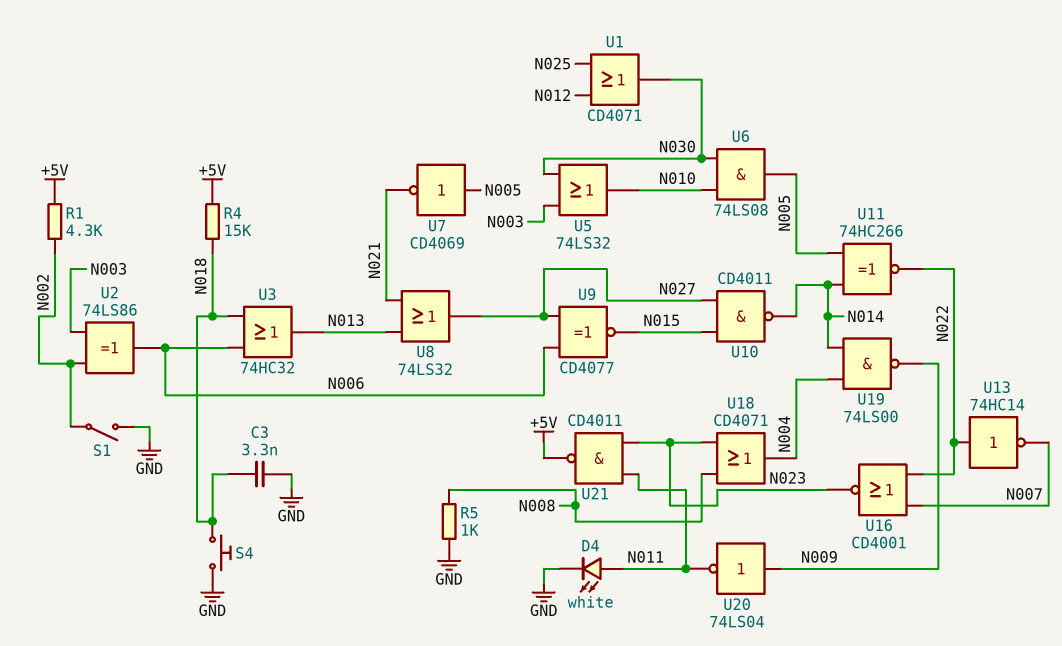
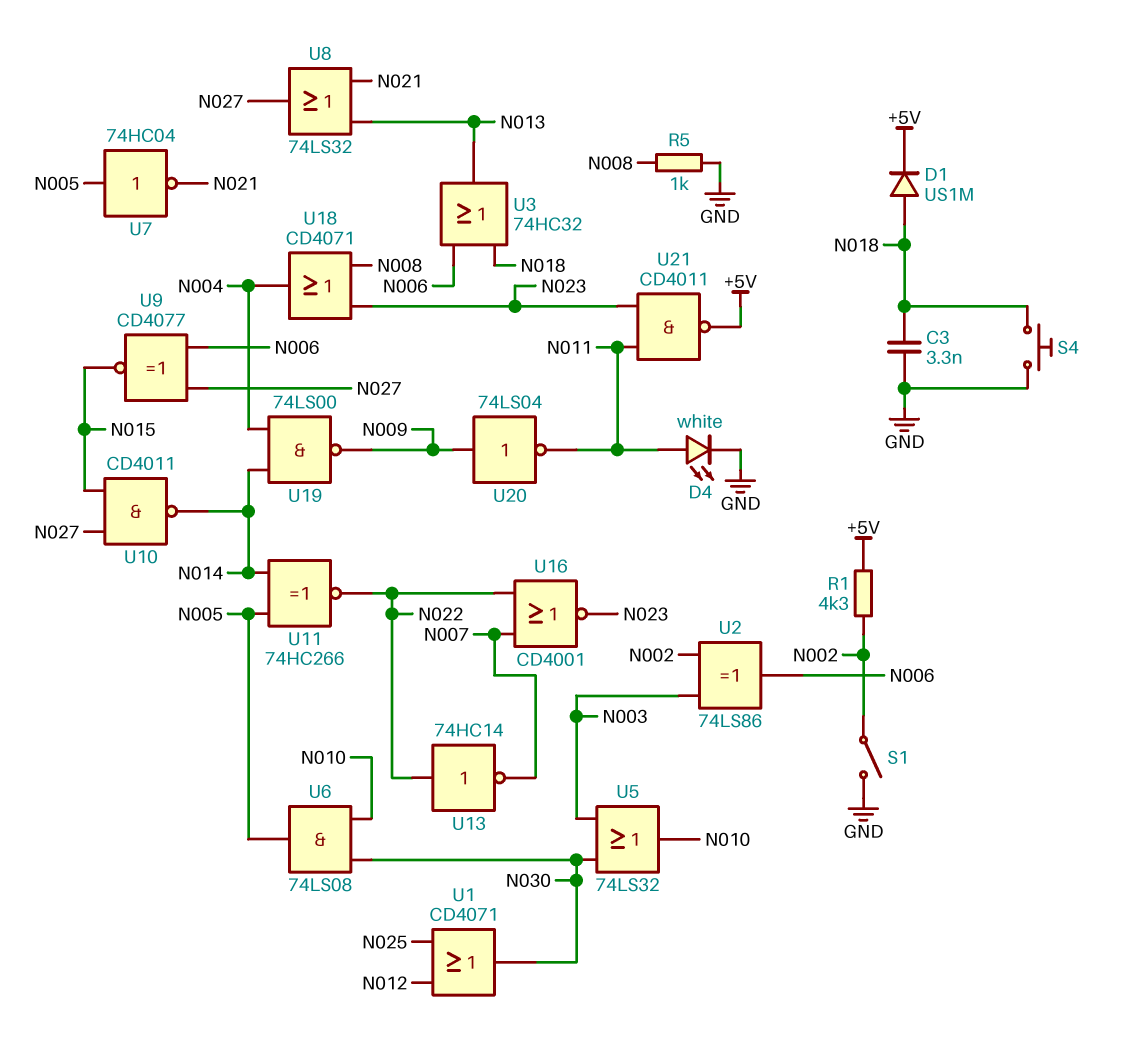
D1: none -> diode US1M (A N018, K +5V)
R4: 15k (+5V, N018) -> none
U7: NOT CD4069 (in N005, out N021) -> NOT 74HC04 (in N005, out N021)

